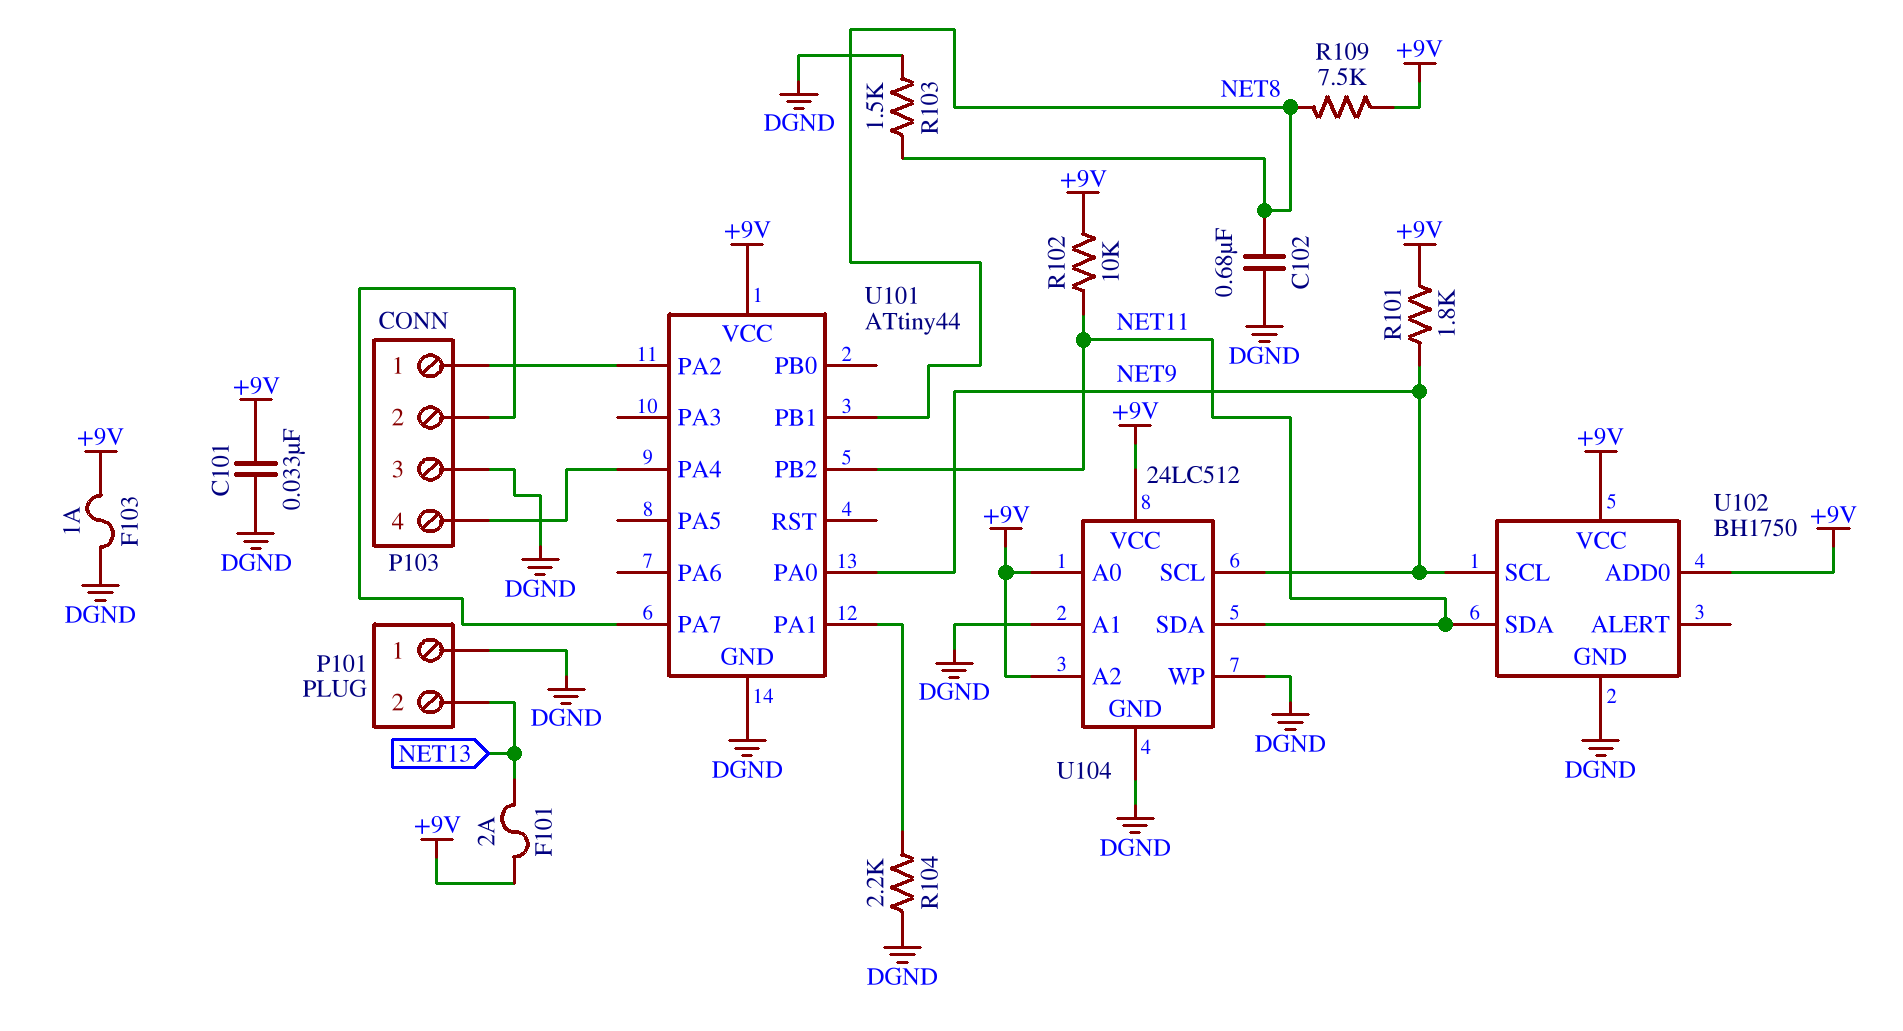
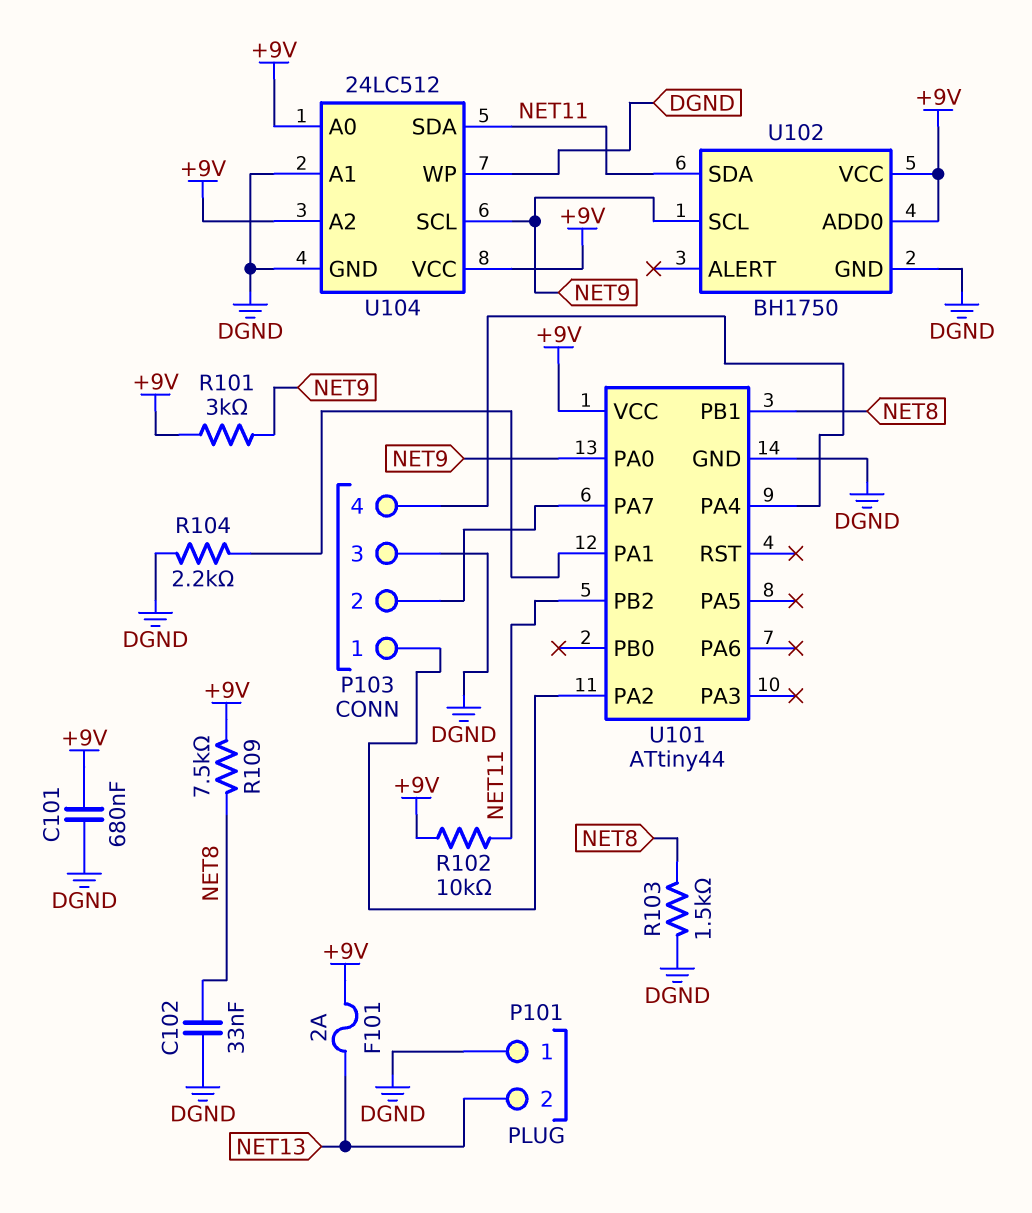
C101: 33nF (+9V, DGND) -> 680nF (+9V, DGND)
C102: 680nF (DGND, NET8) -> 33nF (DGND, NET8)
F103: 1A (+9V, DGND) -> none
R101: 1.8k (+9V, NET9) -> 3k (+9V, NET9)

